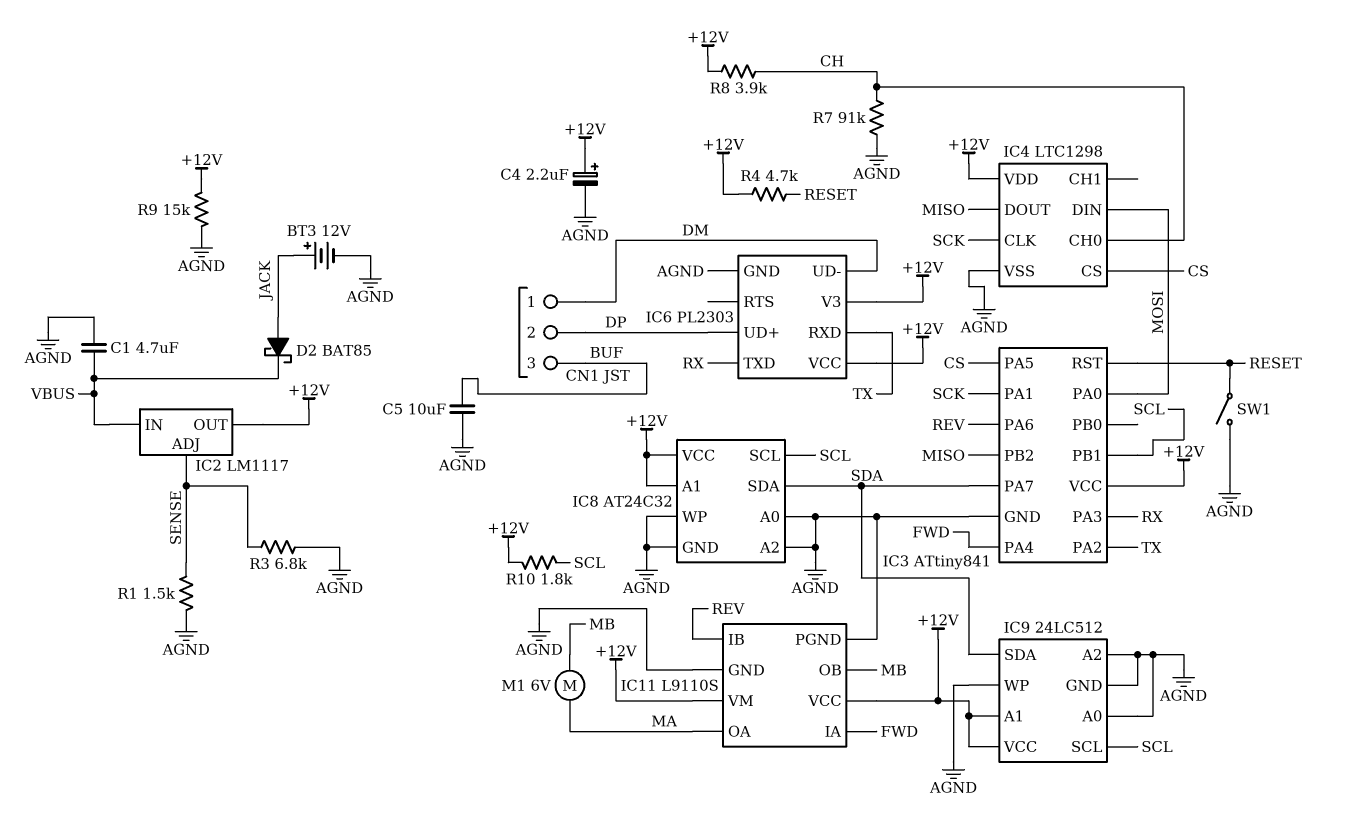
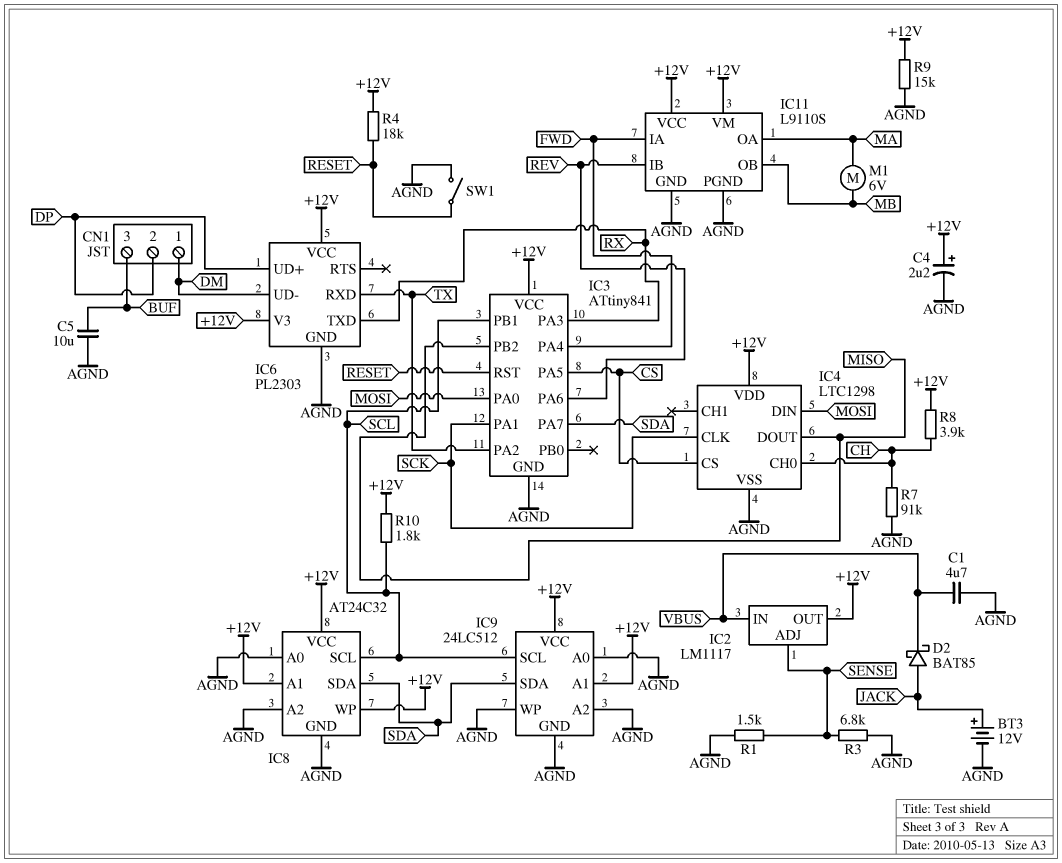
IC8 pin WP: AGND -> +12V
R4: 4.7k (+12V, RESET) -> 18k (+12V, RESET)

